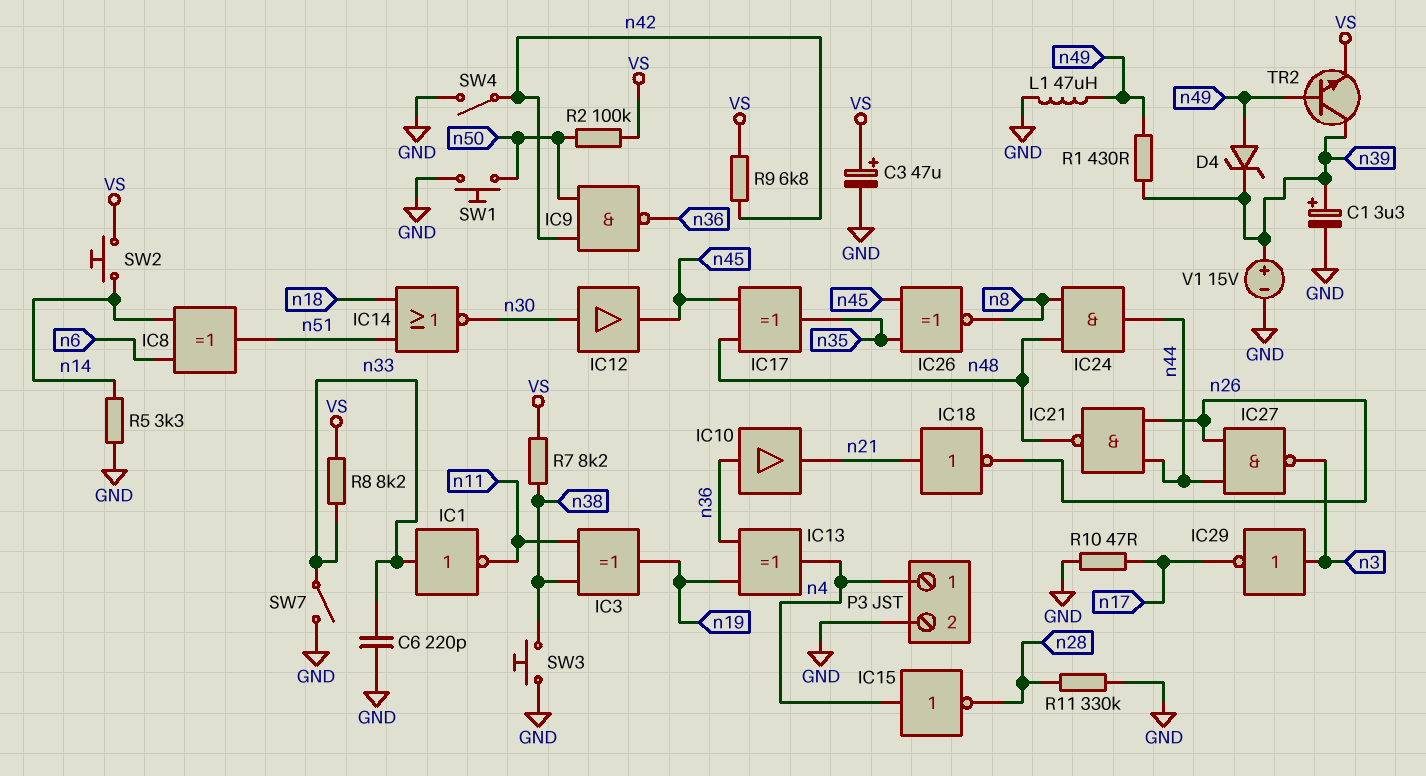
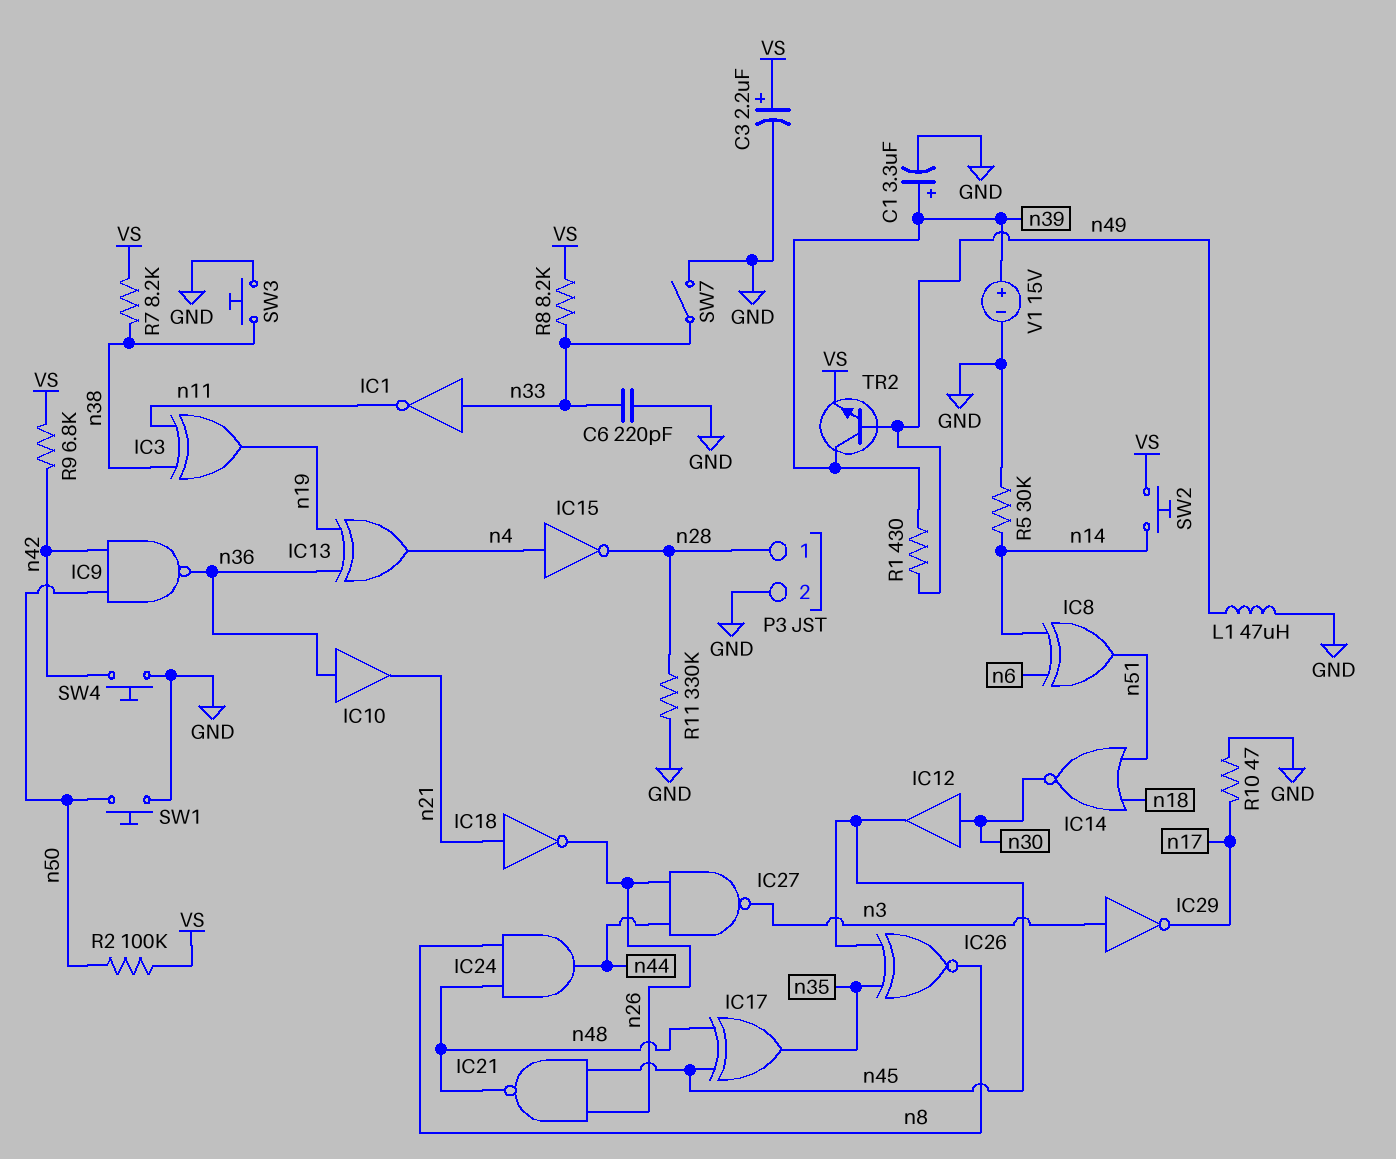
C3: 47uF (plus VS, minus GND) -> 2.2uF (plus VS, minus GND)
D4: zener (A n49, K n39) -> none
IC21: NAND (in n26, in n44, out n48) -> NAND (in n26, in n45, out n48)
P3 pin 1: n4 -> n28
R5: 3.3k (GND, n14) -> 30k (GND, n14)
SW4: switch (GND, n42) -> button (GND, n42)

